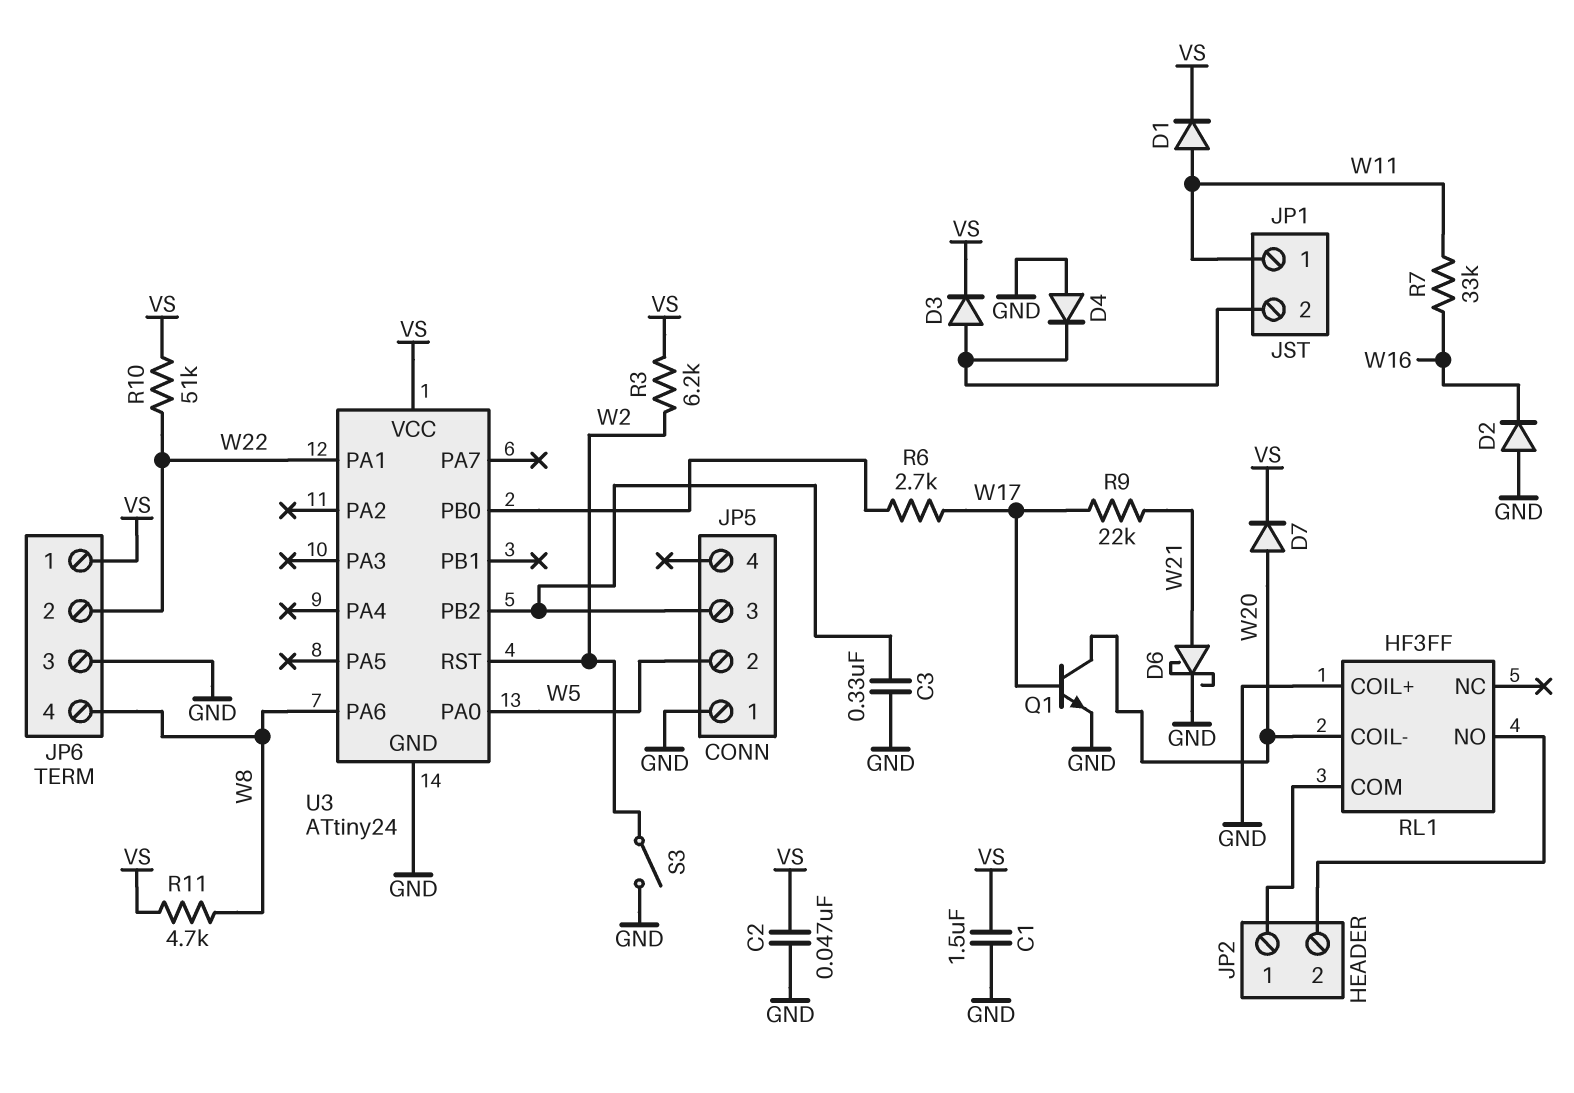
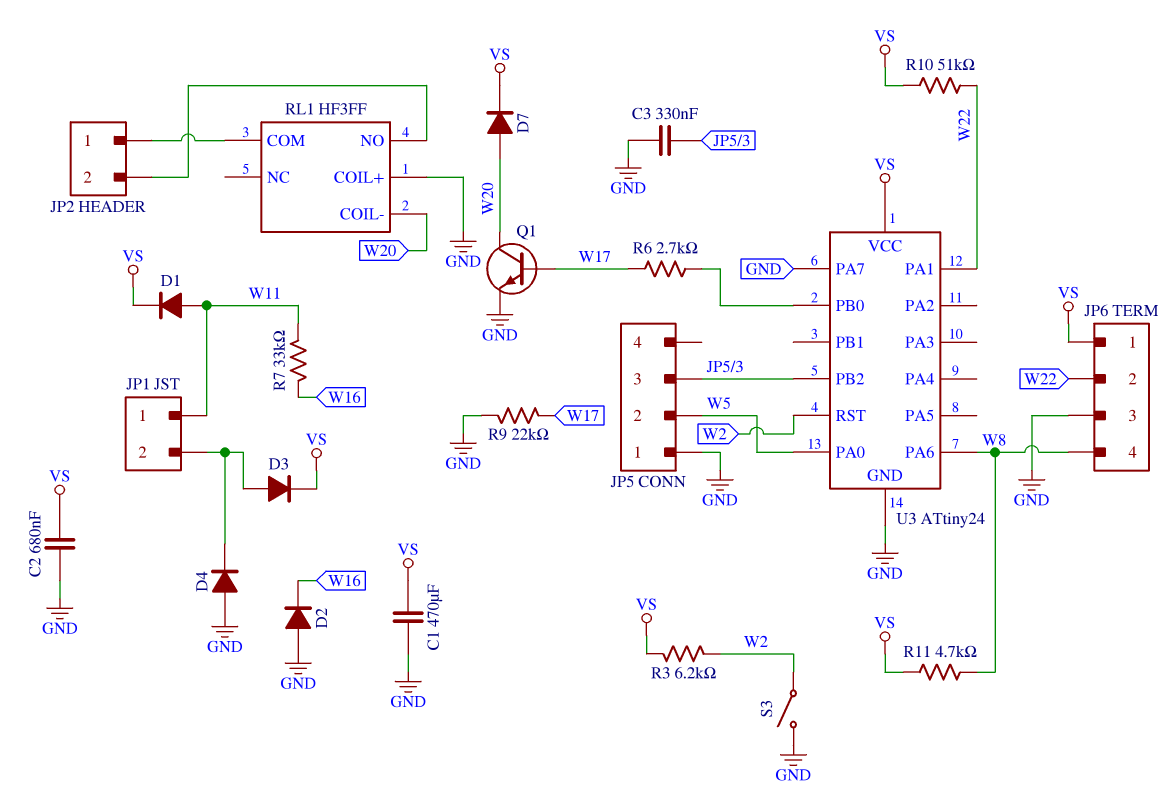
C1: 1.5uF (GND, VS) -> 470uF (GND, VS)
C2: 47nF (GND, VS) -> 680nF (GND, VS)
D6: schottky (A W21, K GND) -> none
R9: 22k (W17, W21) -> 22k (GND, W17)
U3 pin PA7: none -> GND

